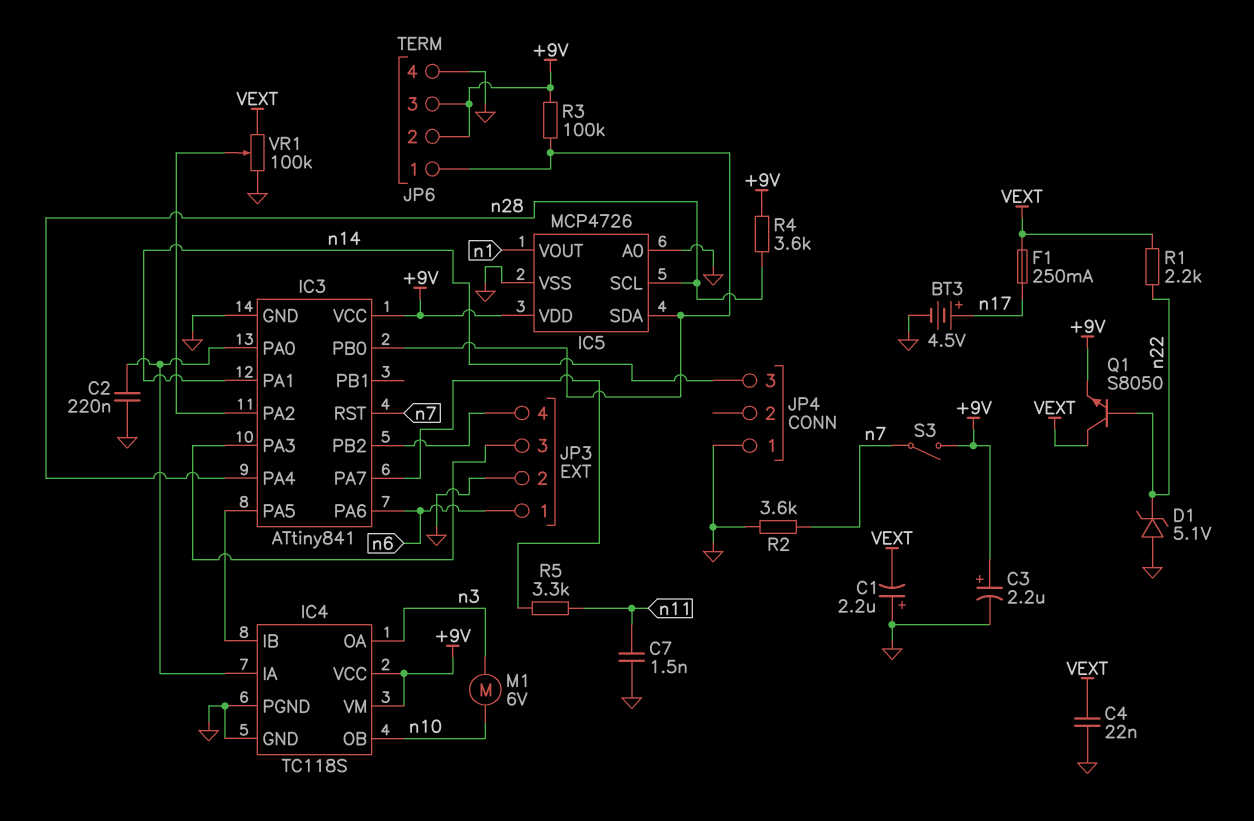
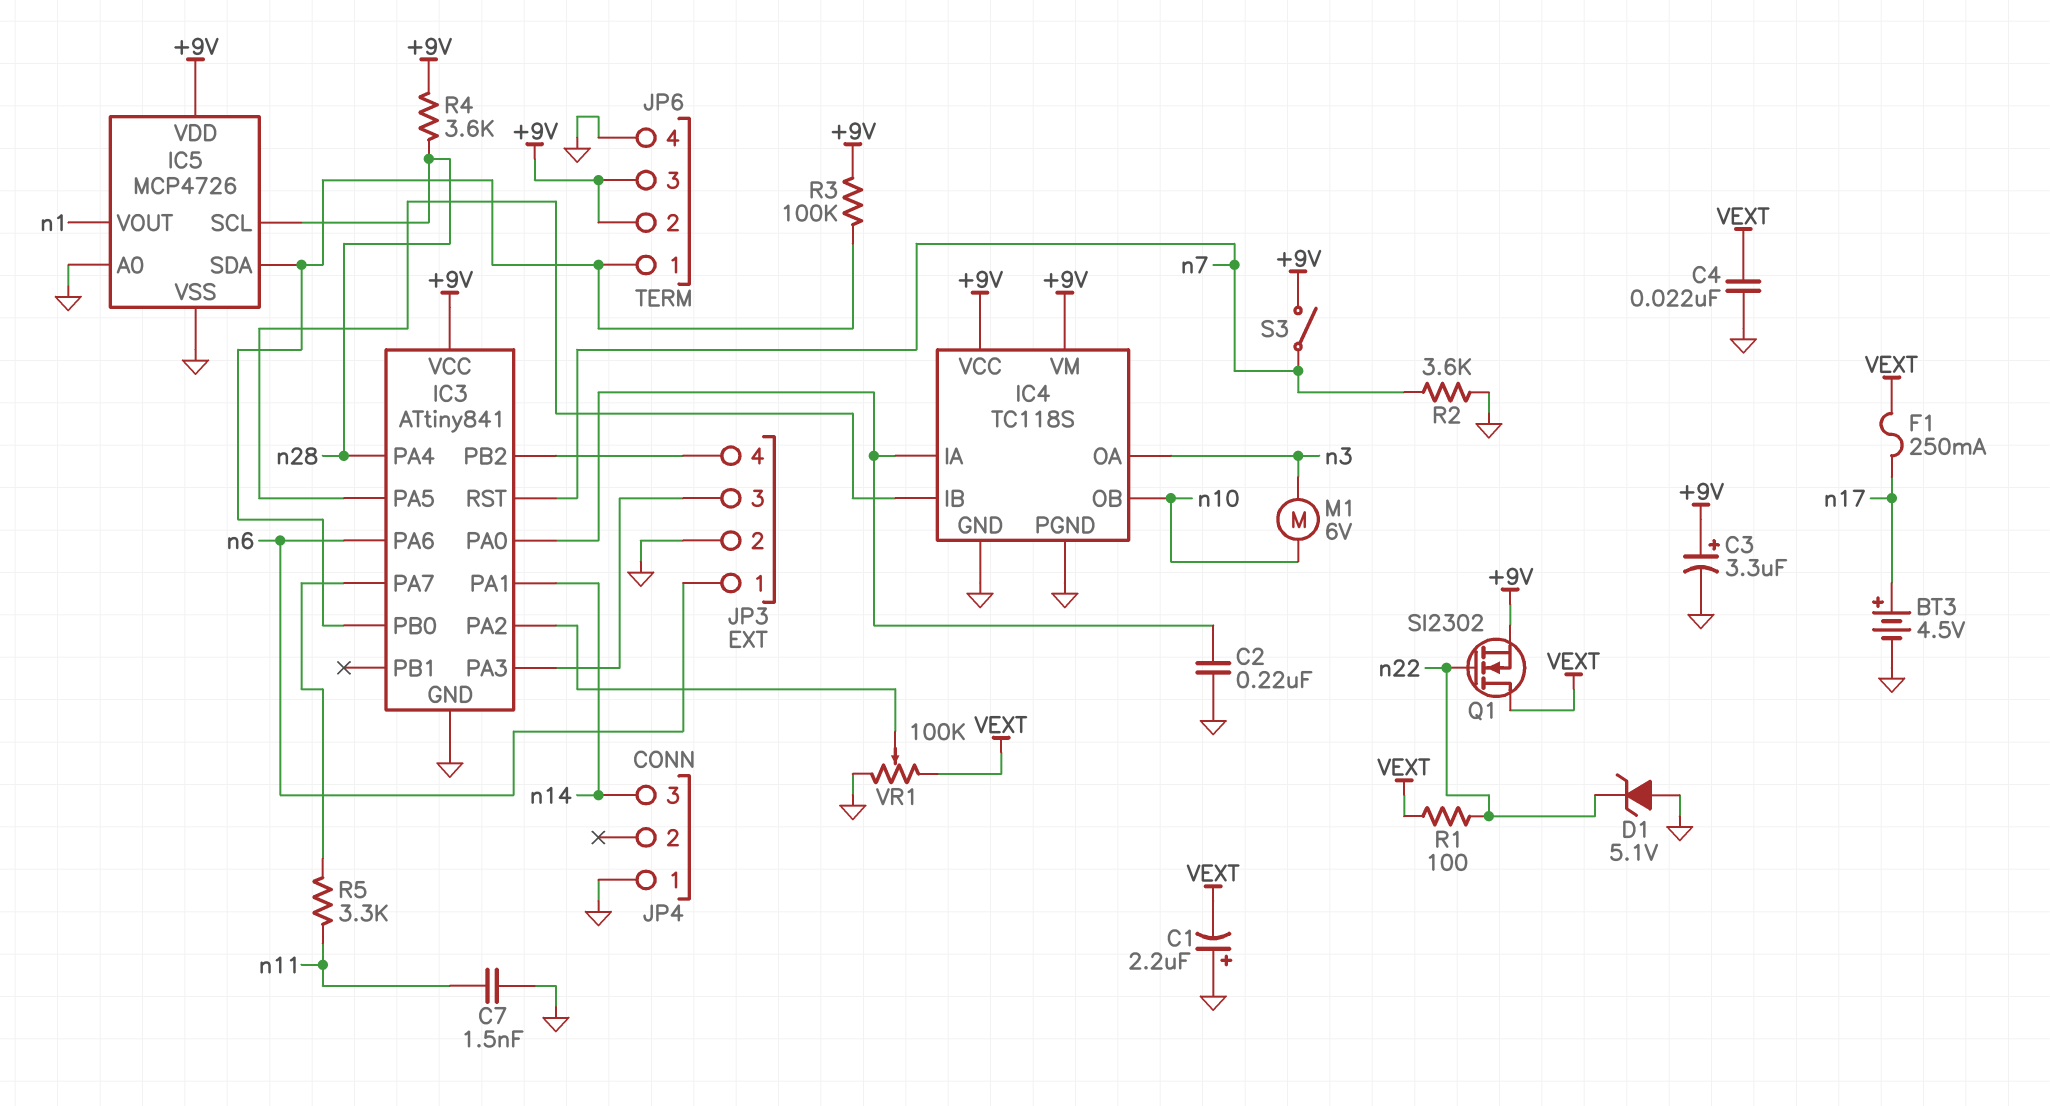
C3: 2.2uF (plus +9V, minus GND) -> 3.3uF (plus +9V, minus GND)
Q1: NPN S8050 (B n22, C VEXT, E +9V) -> NMOS SI2302 (G n22, D VEXT, S +9V)
R1: 2.2k (VEXT, n22) -> 100 (VEXT, n22)

